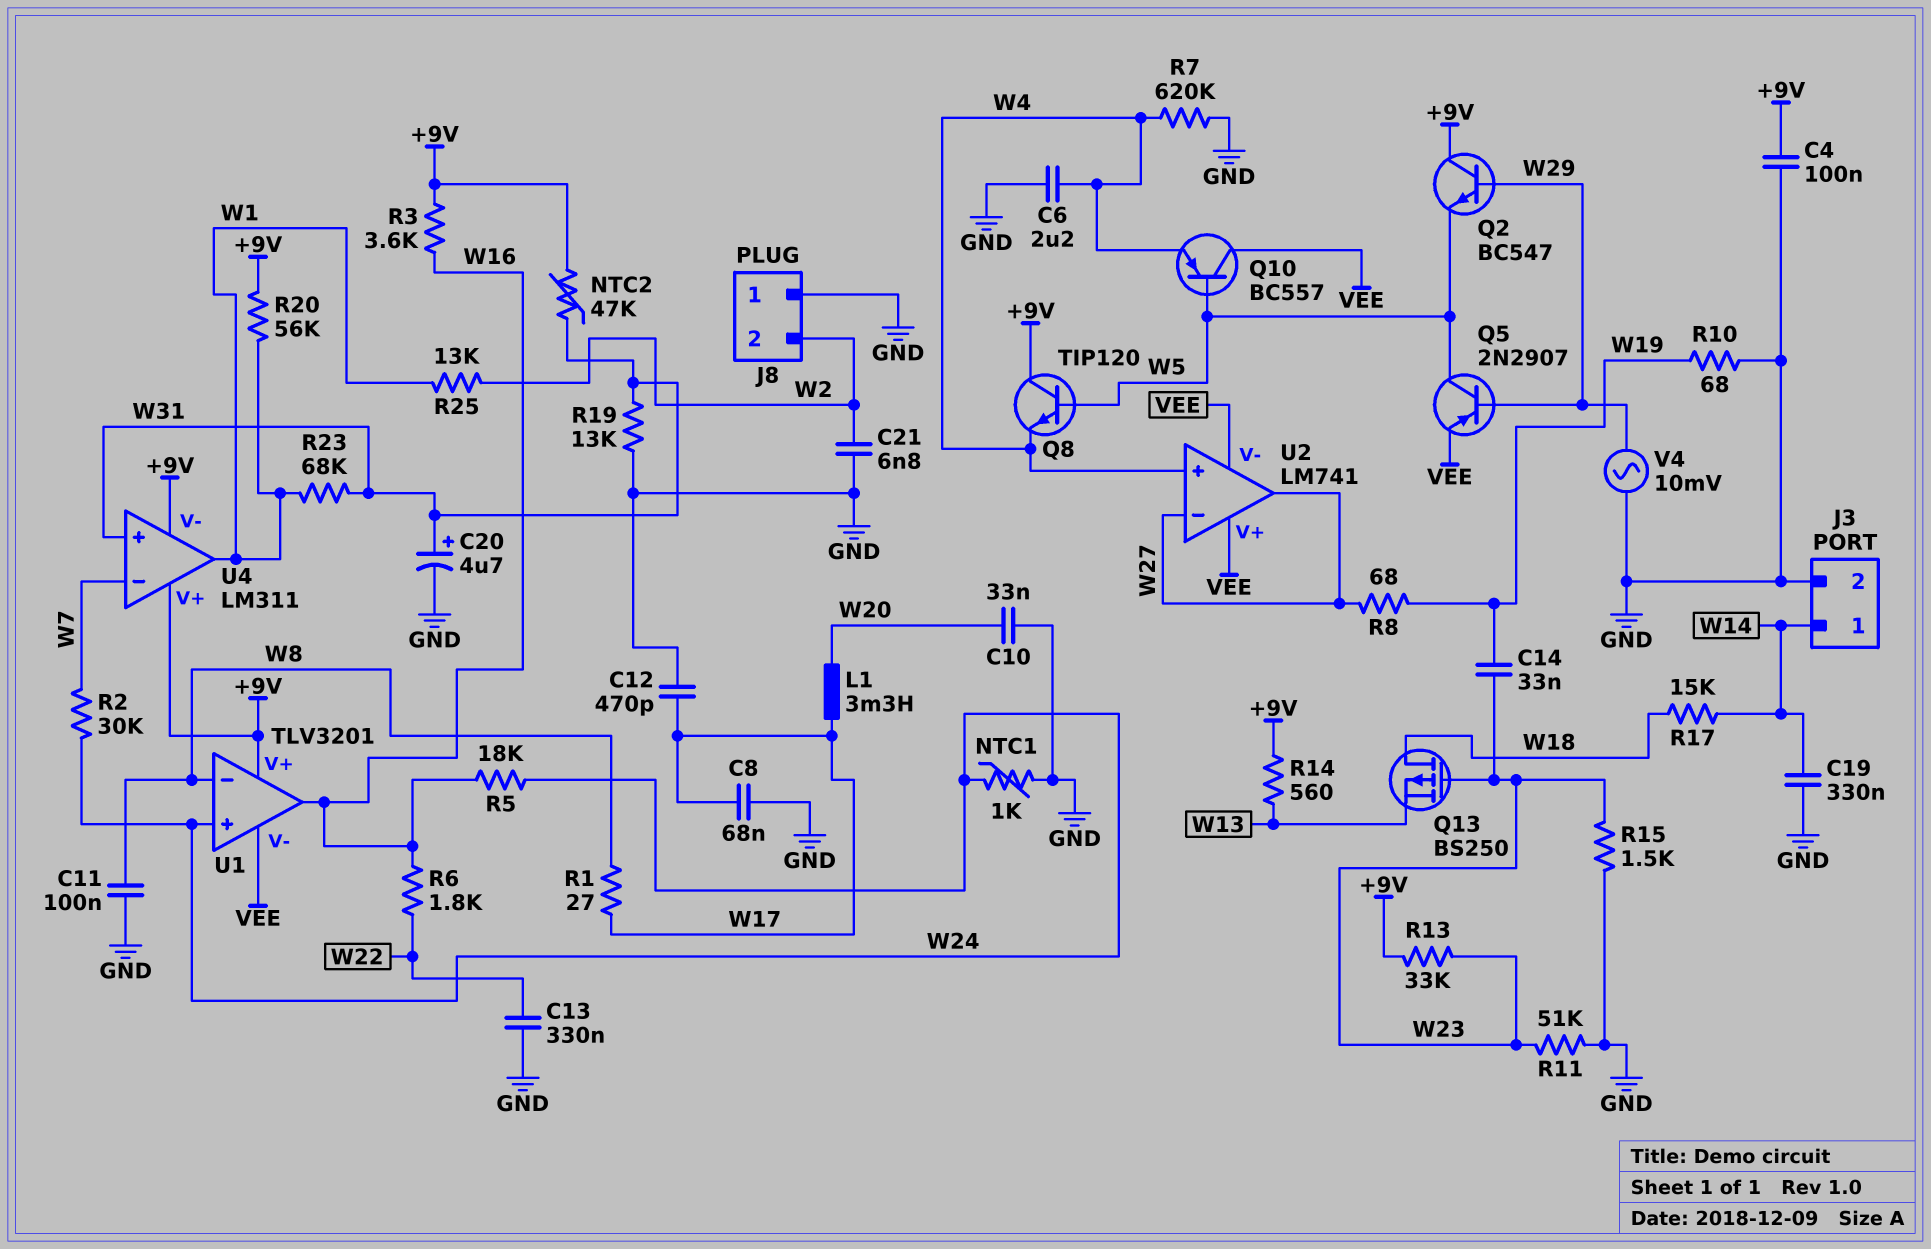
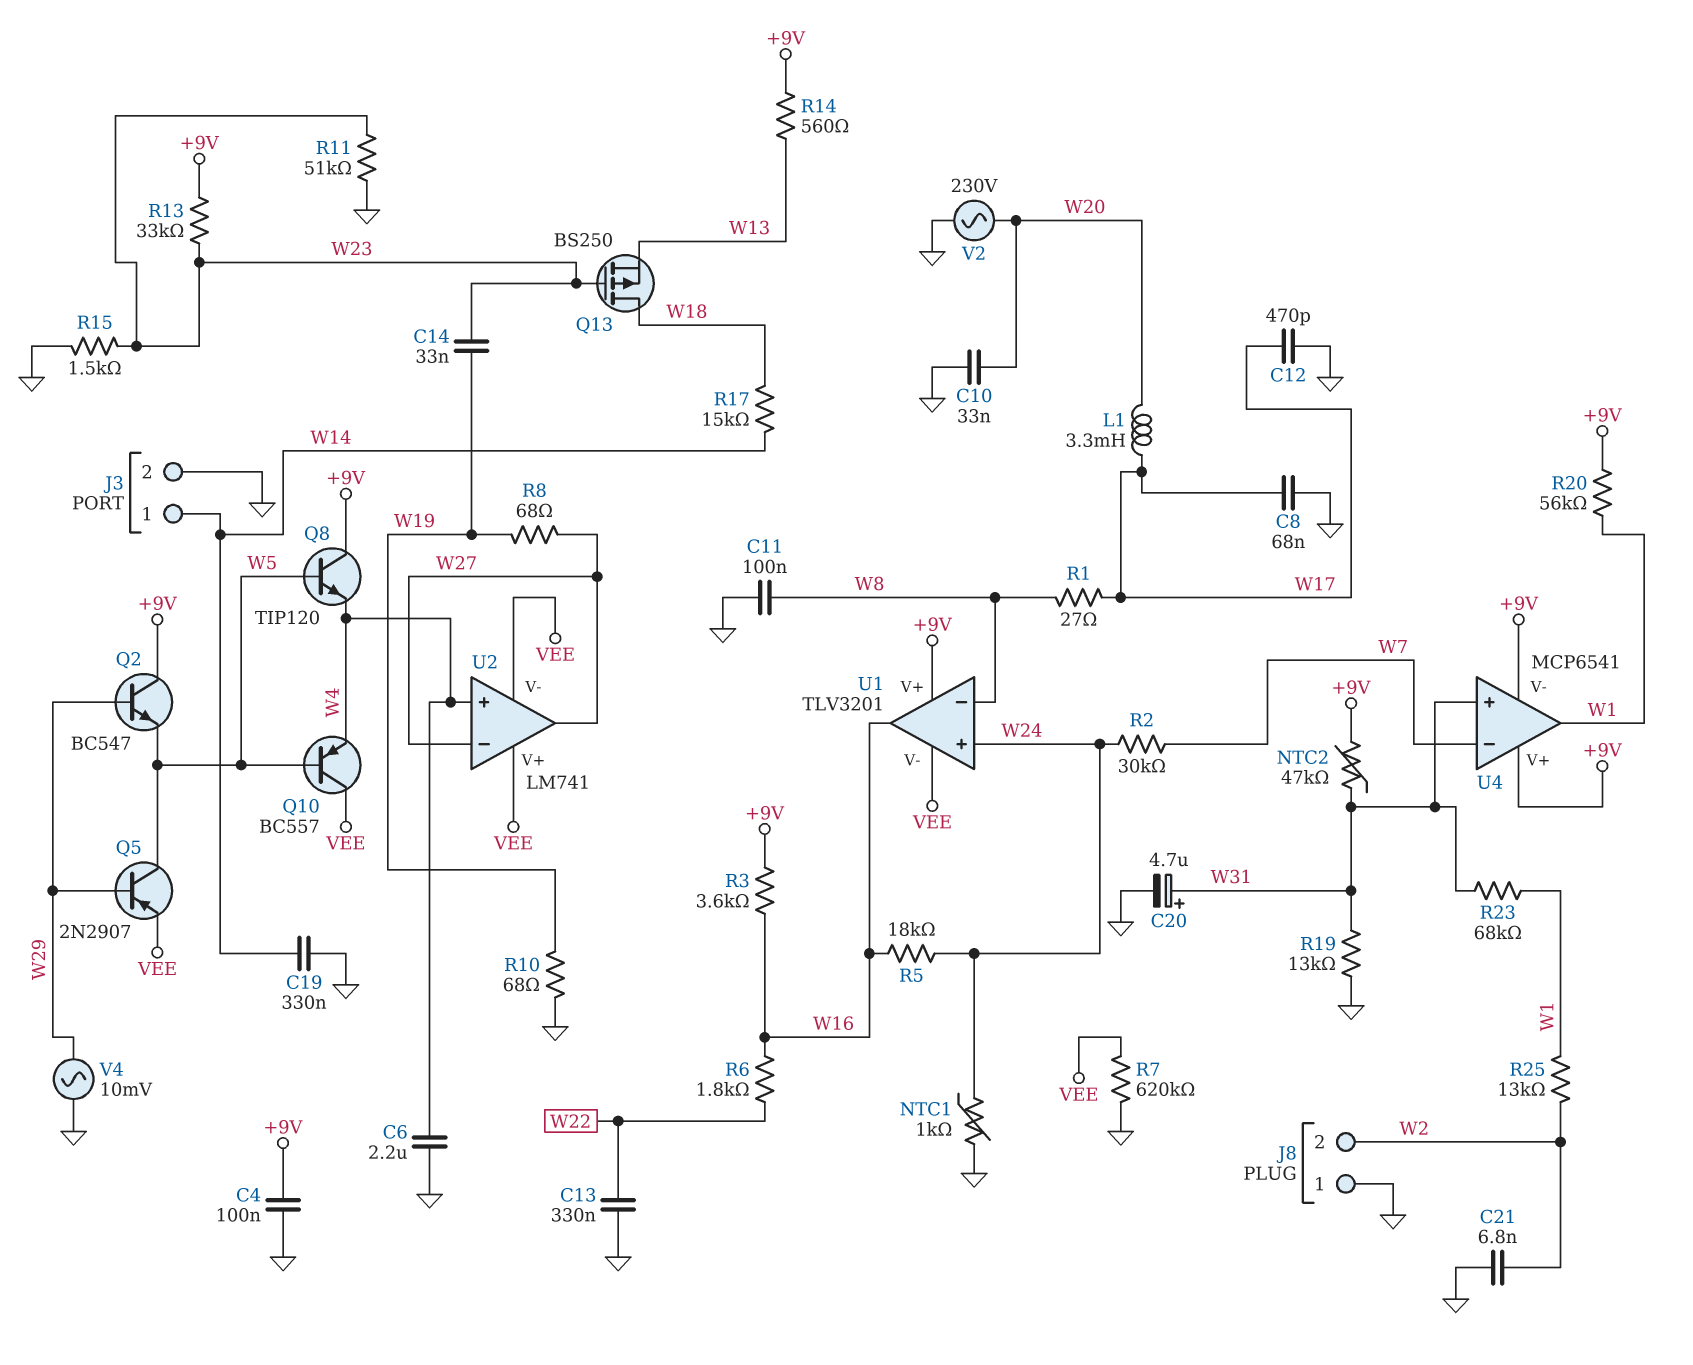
R7: 620k (GND, W4) -> 620k (GND, VEE)
U4: LM311 -> MCP6541
V2: none -> AC 230V (GND, W20)

